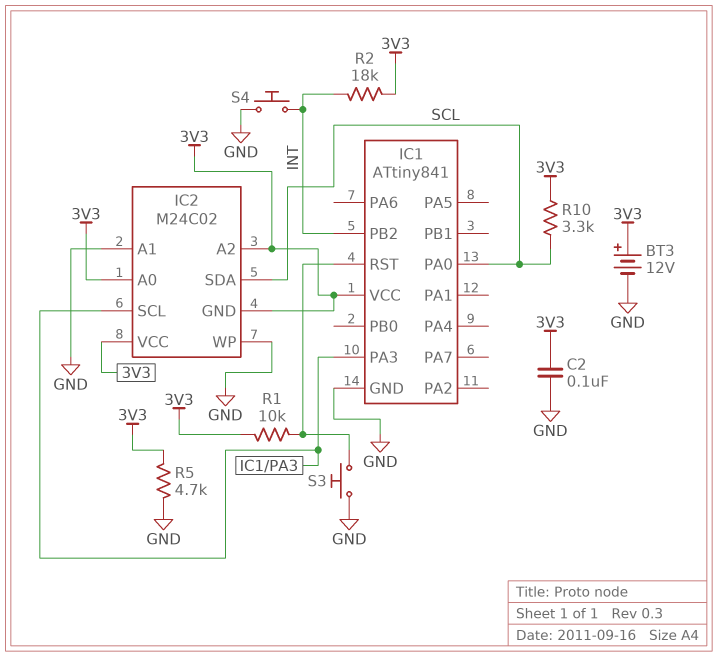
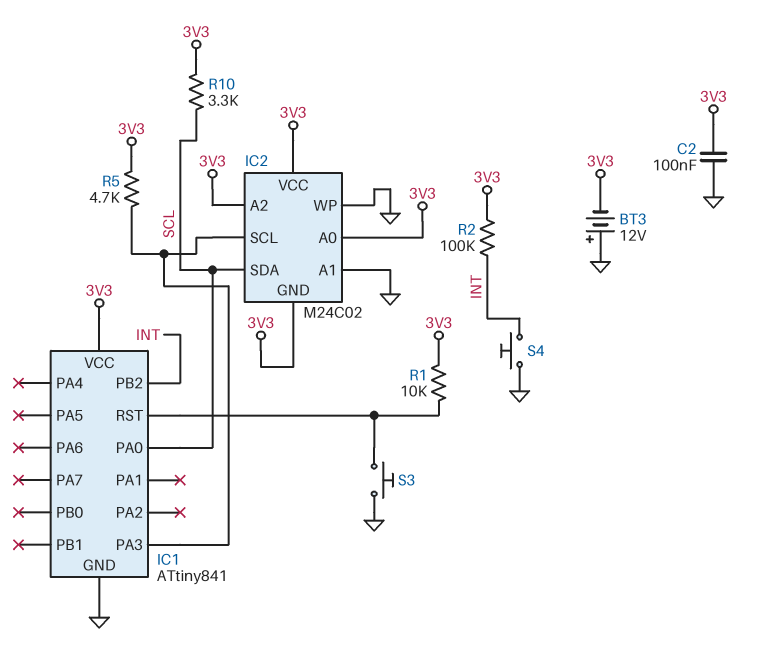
BT3: 12V (plus 3V3, minus GND) -> 12V (plus GND, minus 3V3)
R2: 18k (3V3, INT) -> 100k (3V3, INT)
R5: 4.7k (3V3, GND) -> 4.7k (3V3, IC1/PA3)

